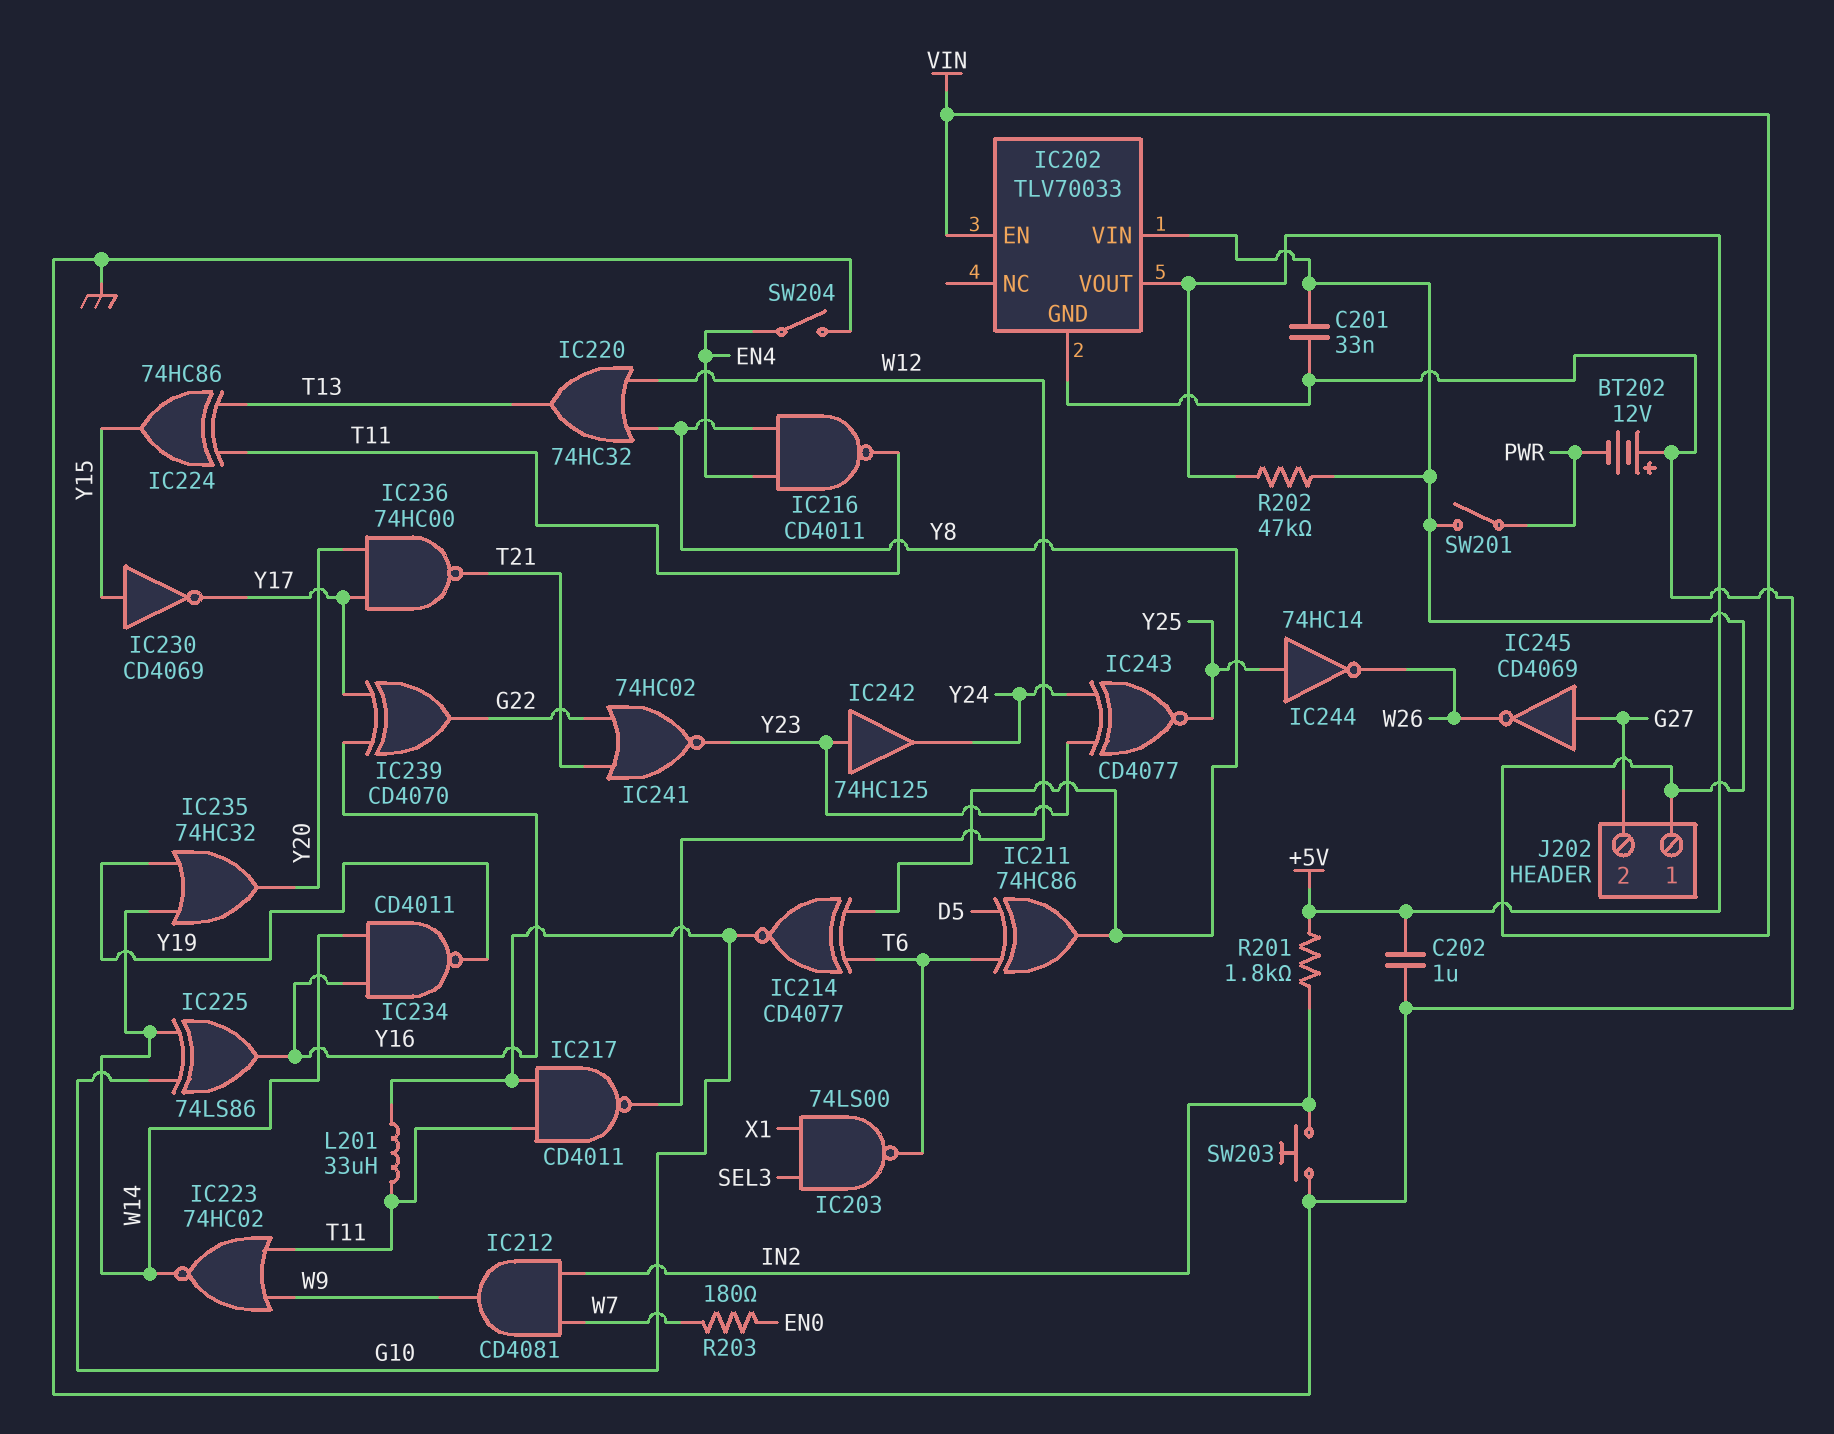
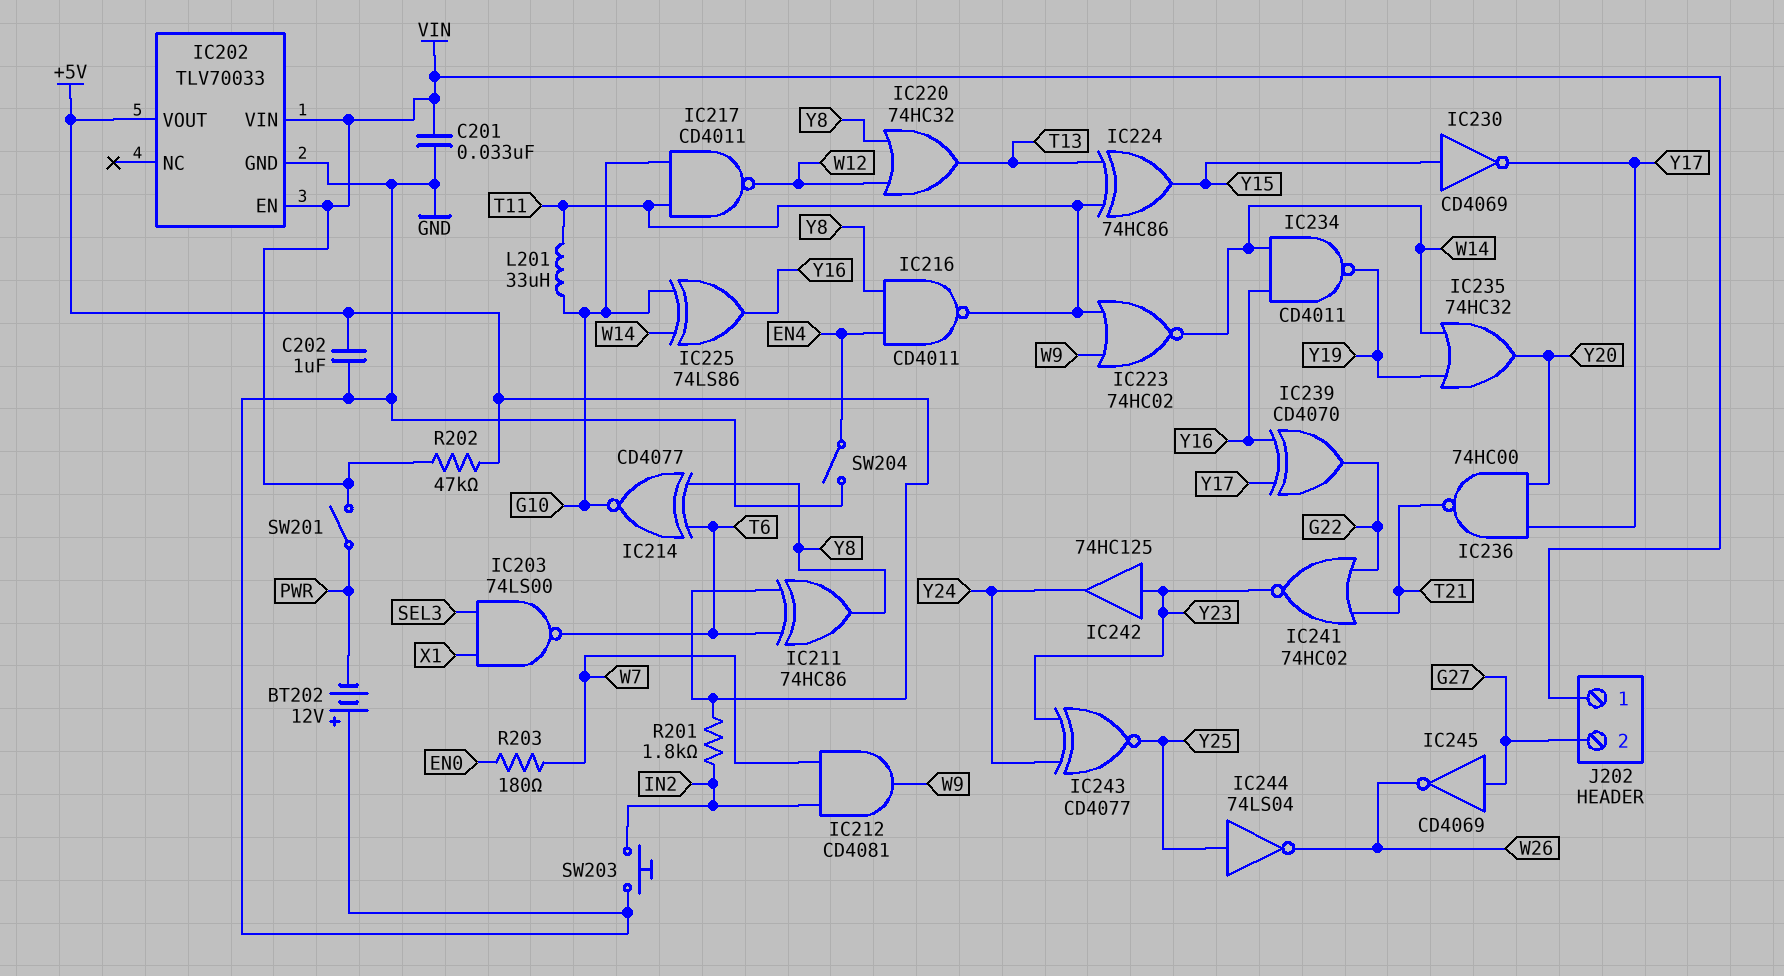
IC211: XOR 74HC86 (in D5, in T6, out Y8) -> XOR 74HC86 (in +5V, in T6, out Y8)
IC244: NOT 74HC14 (in Y25, out W26) -> NOT 74LS04 (in Y25, out W26)

